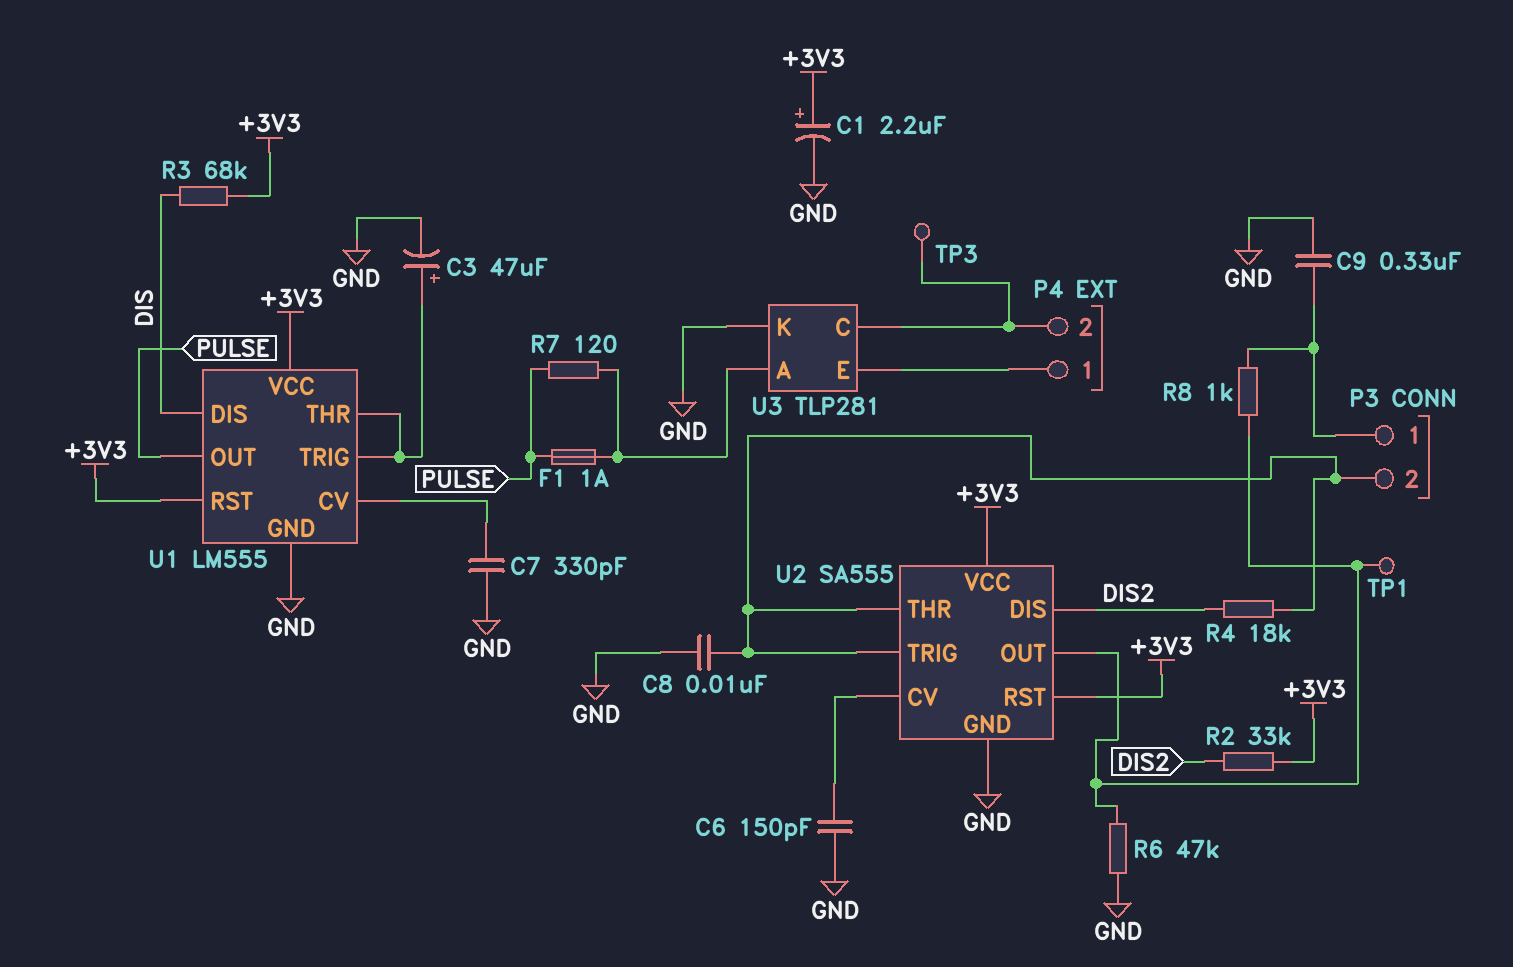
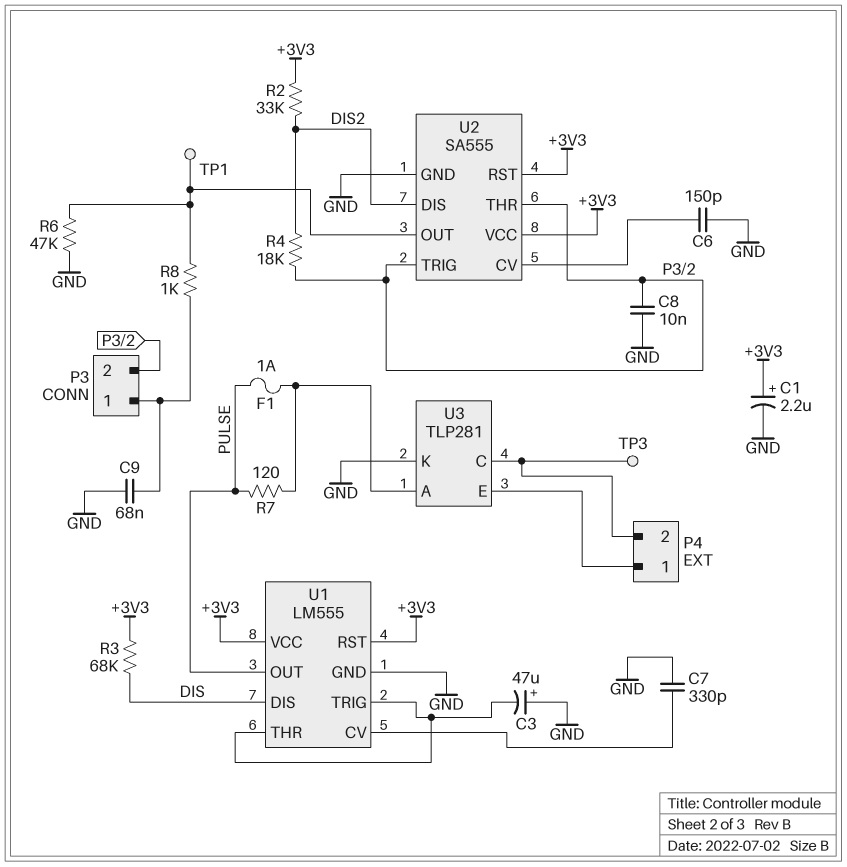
C3: 47uF (plus U1/THR, minus GND) -> 47uF (plus GND, minus U1/THR)
C9: 330nF (GND, P3/1) -> 68nF (GND, P3/1)

